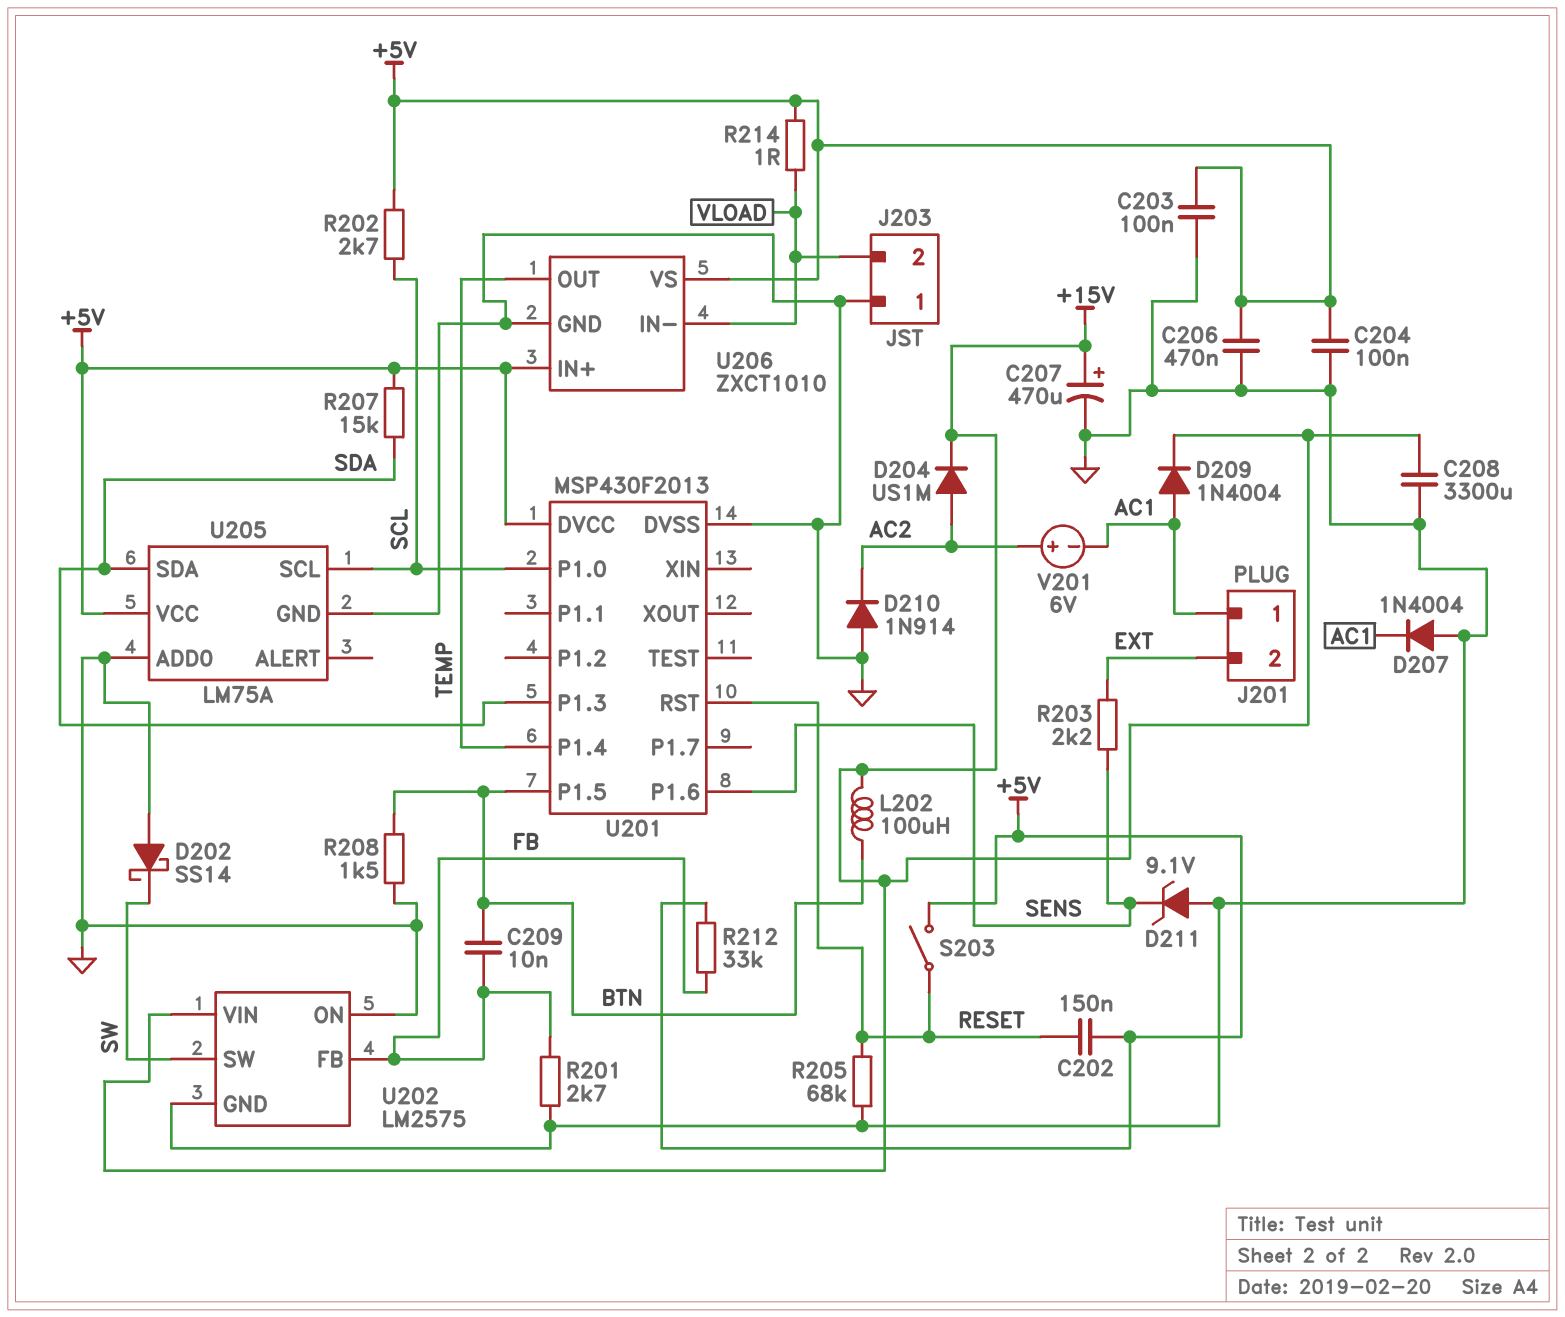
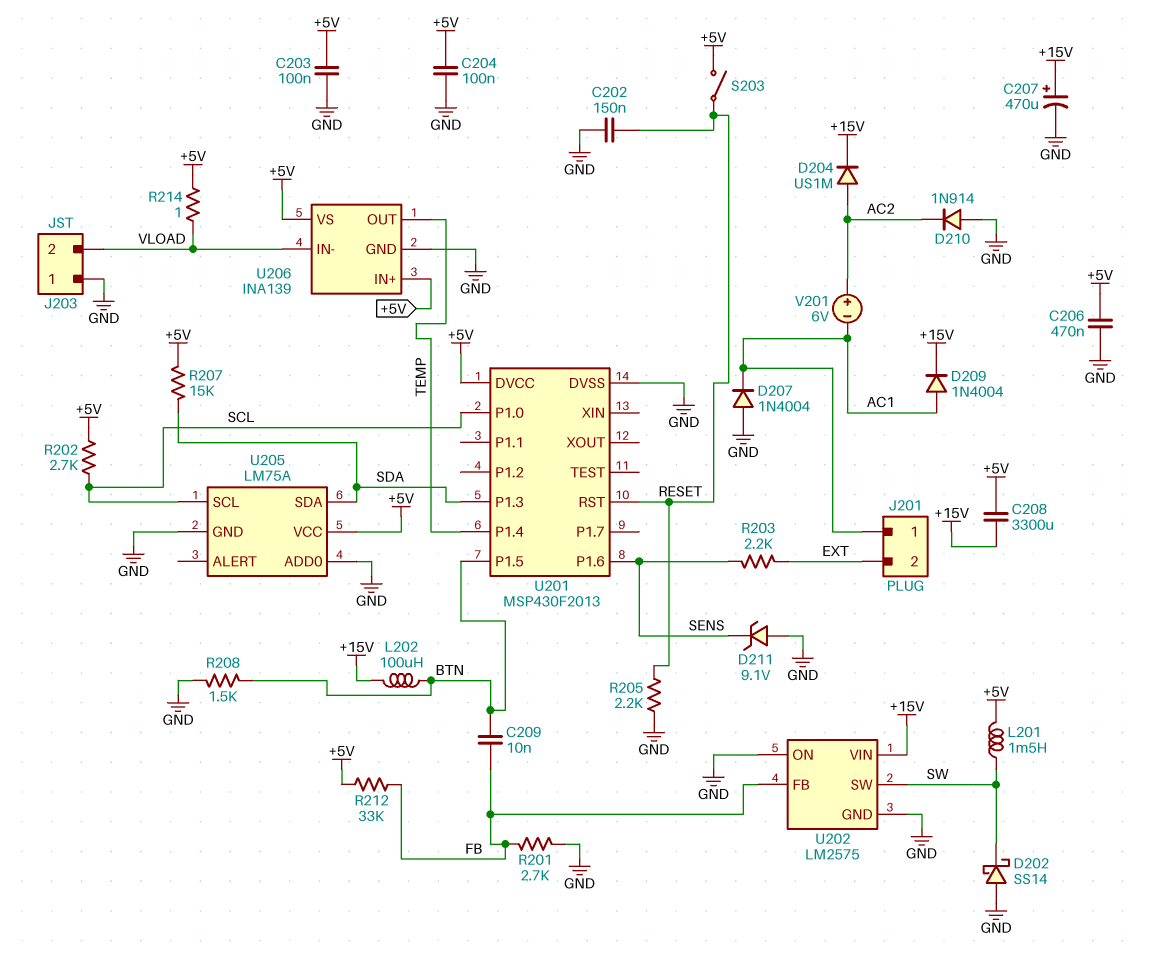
C202: 150nF (+5V, RESET) -> 150nF (GND, RESET)
C208: 3300uF (+15V, GND) -> 3300uF (+5V, +15V)
L201: none -> 1.5mH (+5V, SW)
R205: 68k (GND, RESET) -> 2.2k (GND, RESET)
U206: ZXCT1010 -> INA139

